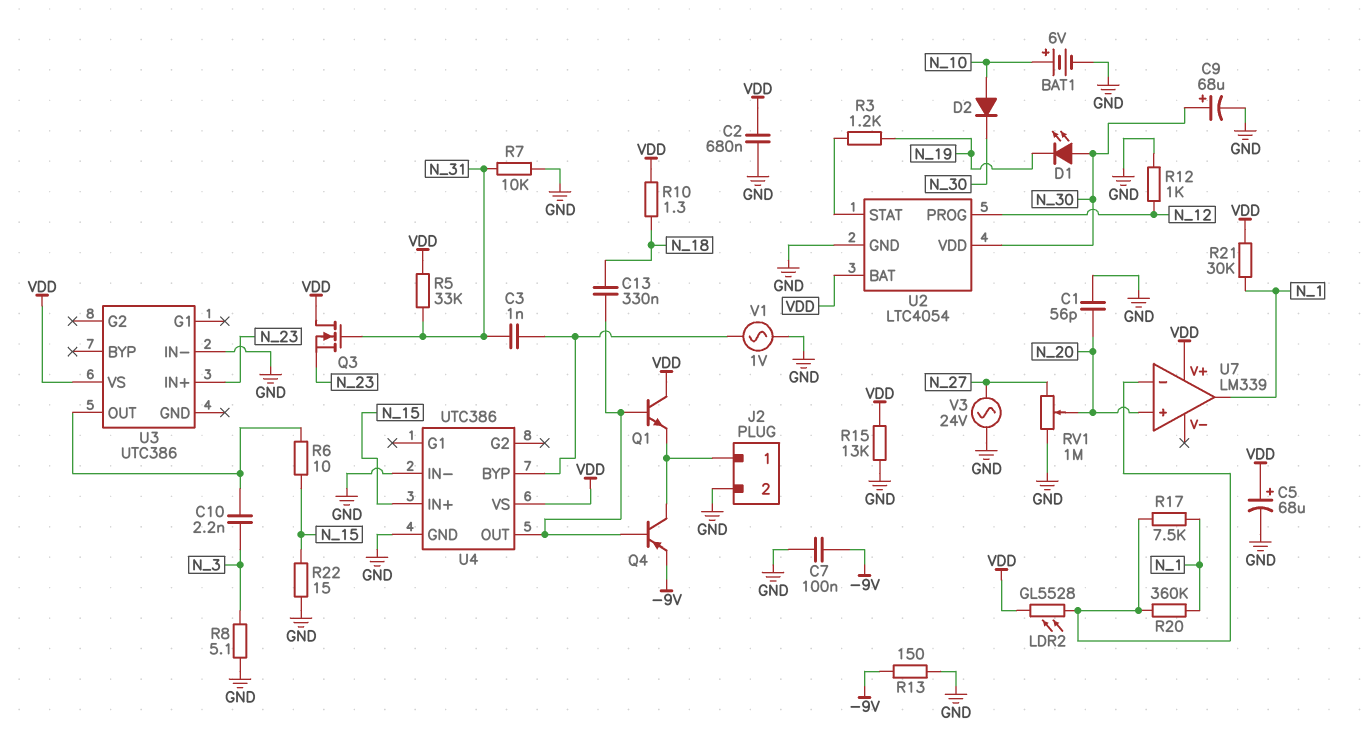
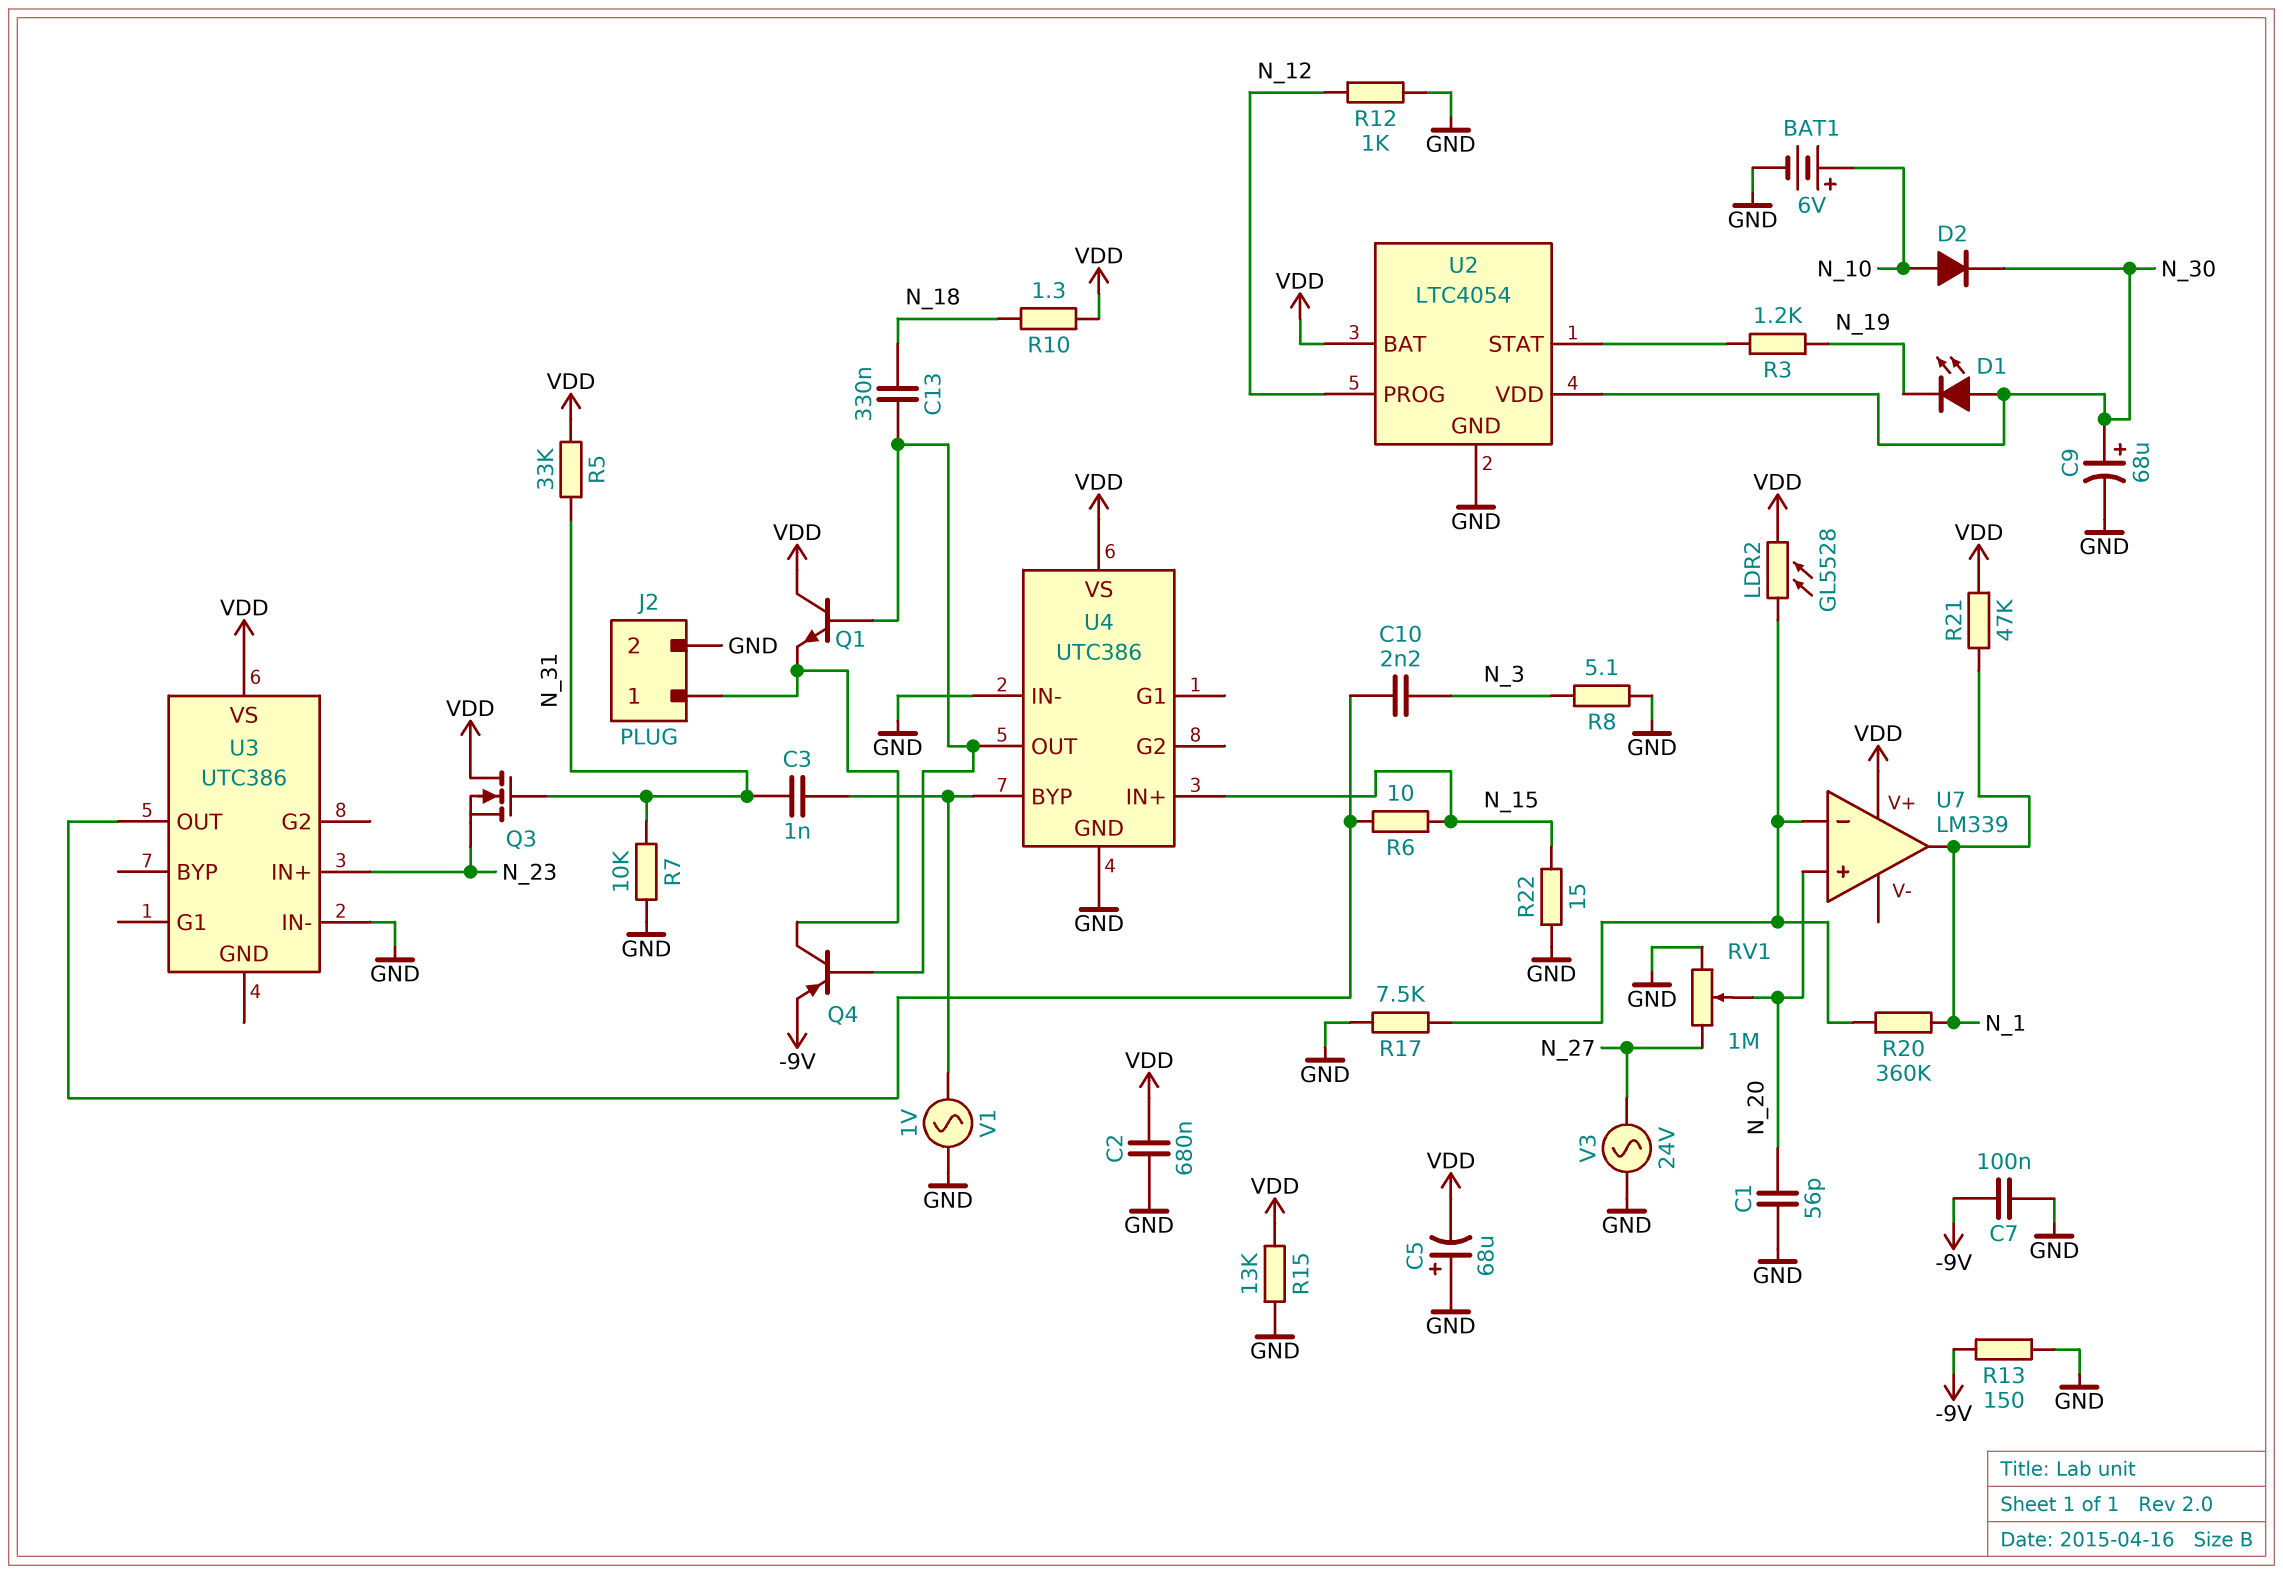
C5: 68uF (plus VDD, minus GND) -> 68uF (plus GND, minus VDD)
R17: 7.5k (N_1, U7/in-) -> 7.5k (GND, U7/in-)
R21: 30k (N_1, VDD) -> 47k (N_1, VDD)

